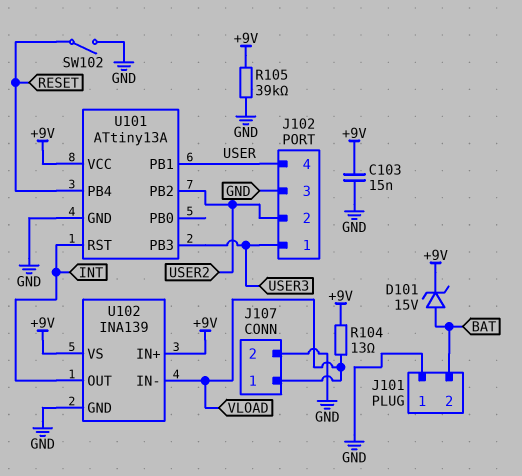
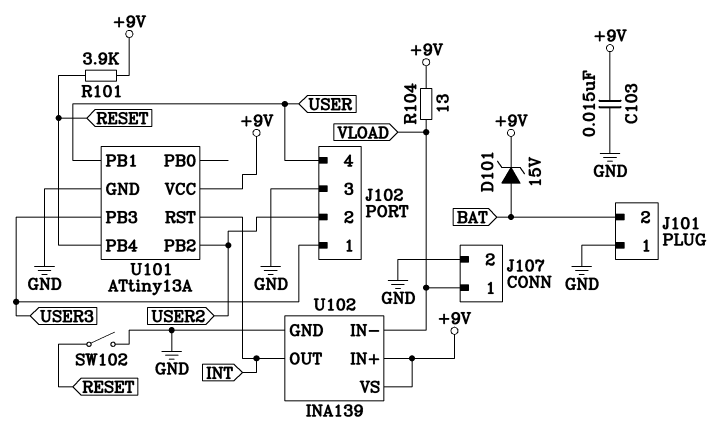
R101: none -> 3.9k (+9V, RESET)
R105: 39k (+9V, GND) -> none

